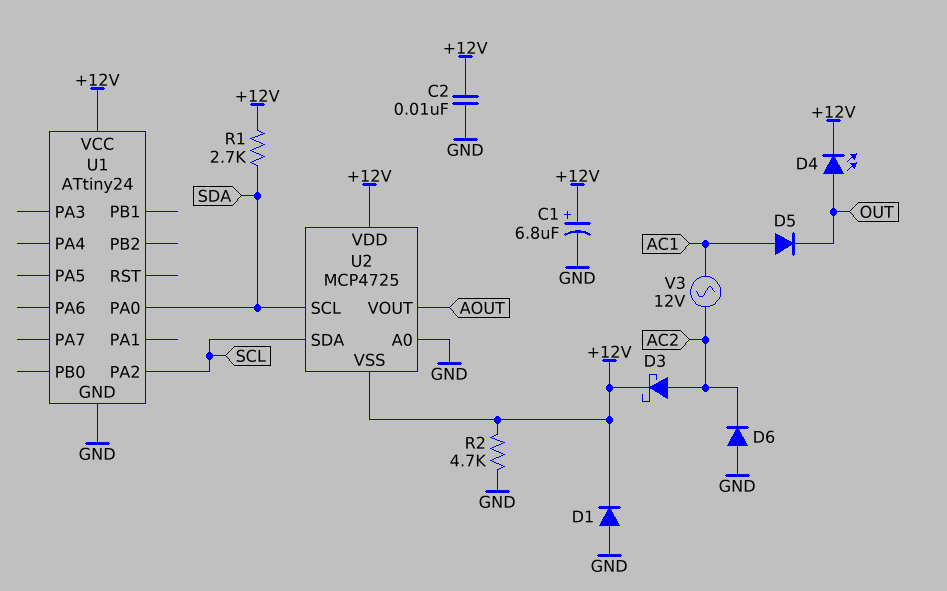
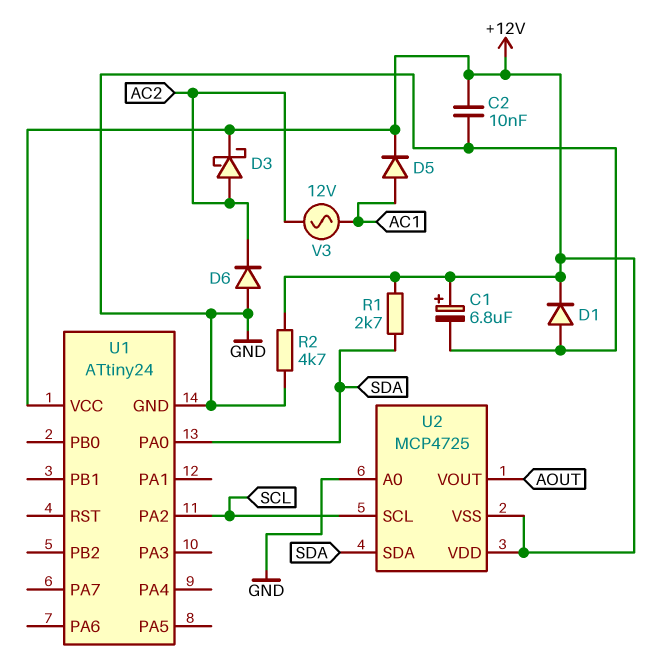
D4: LED (A OUT, K +12V) -> none
D5: diode (A AC1, K OUT) -> diode (A AC1, K +12V)
U2 pin SCL: SDA -> SCL
U2 pin SDA: SCL -> SDA

